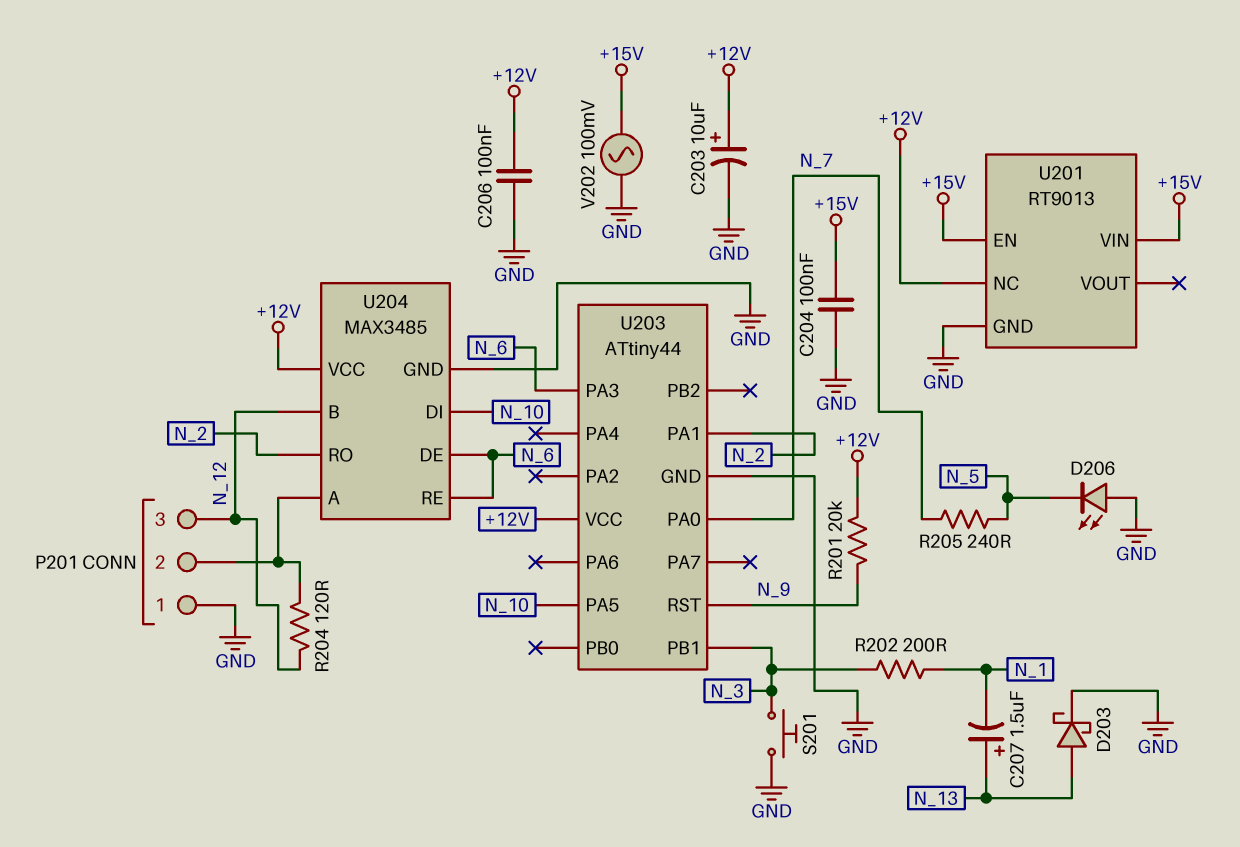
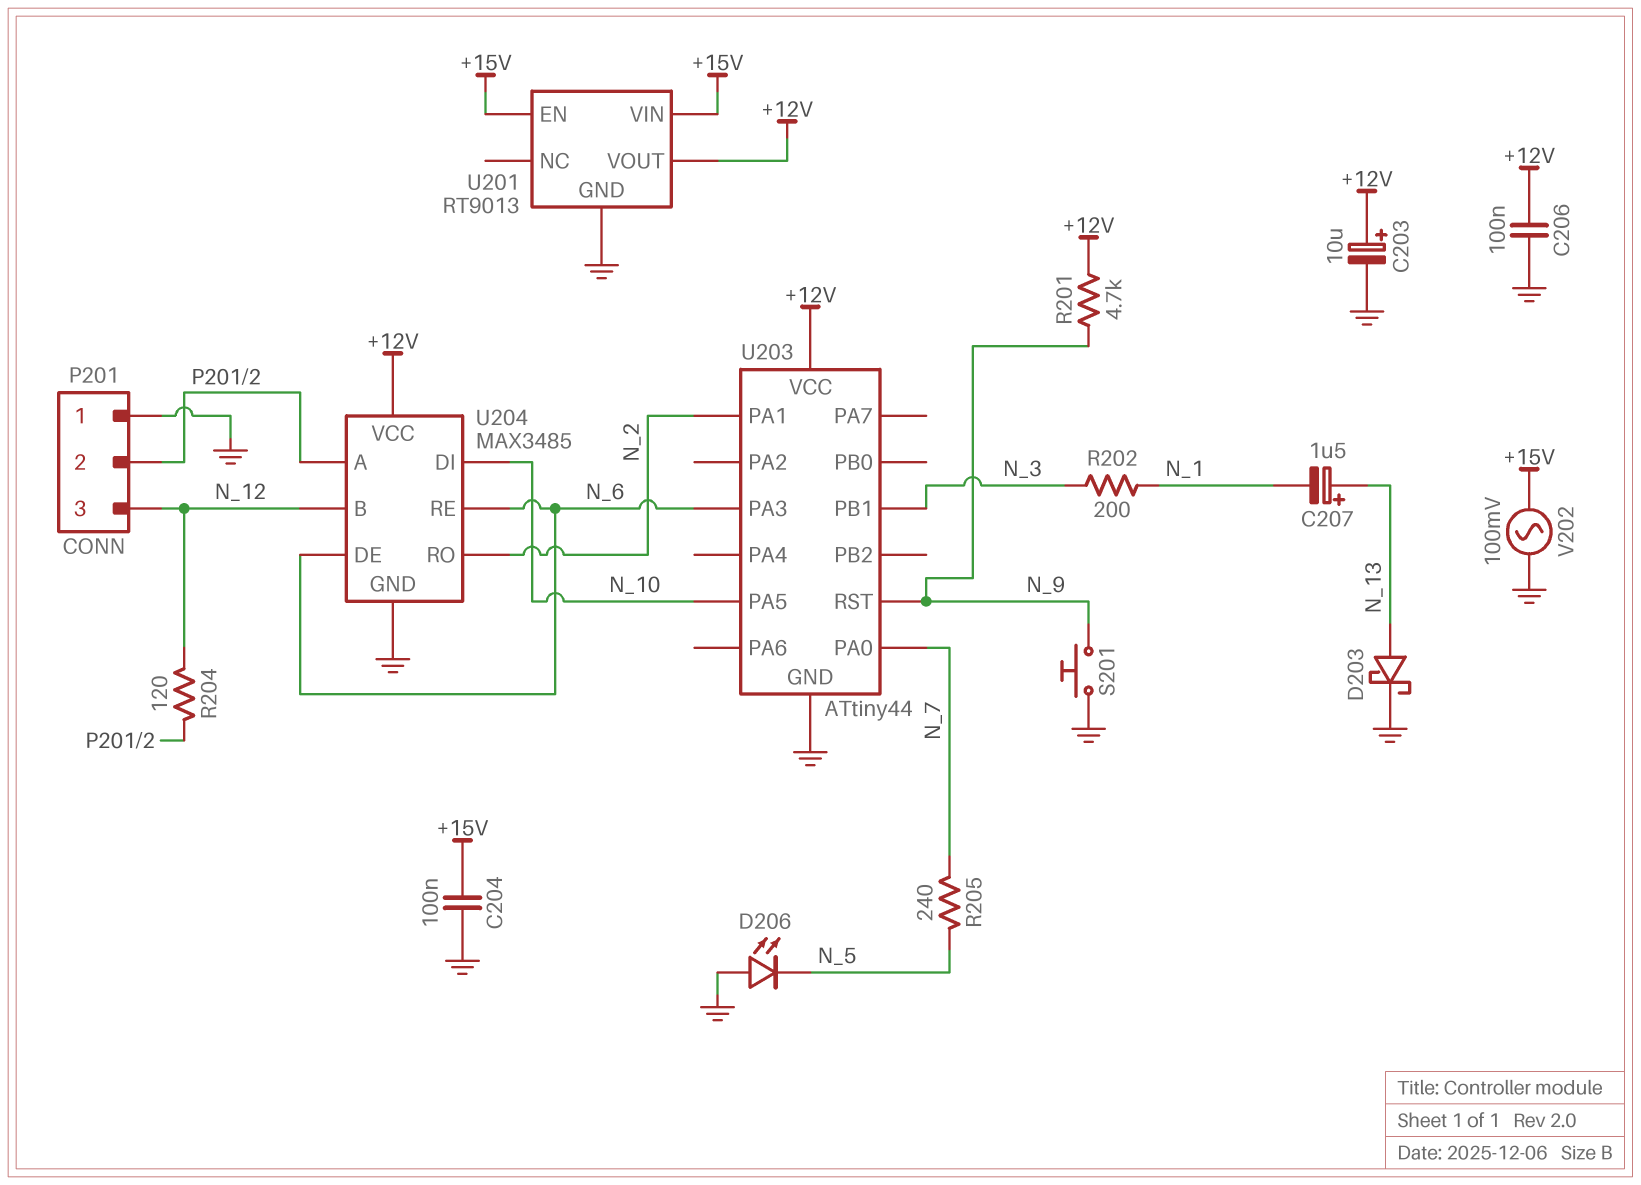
R201: 20k (+12V, N_9) -> 4.7k (+12V, N_9)
S201: button (GND, N_3) -> button (GND, N_9)
U201 pin NC: +12V -> none
U201 pin VOUT: none -> +12V

